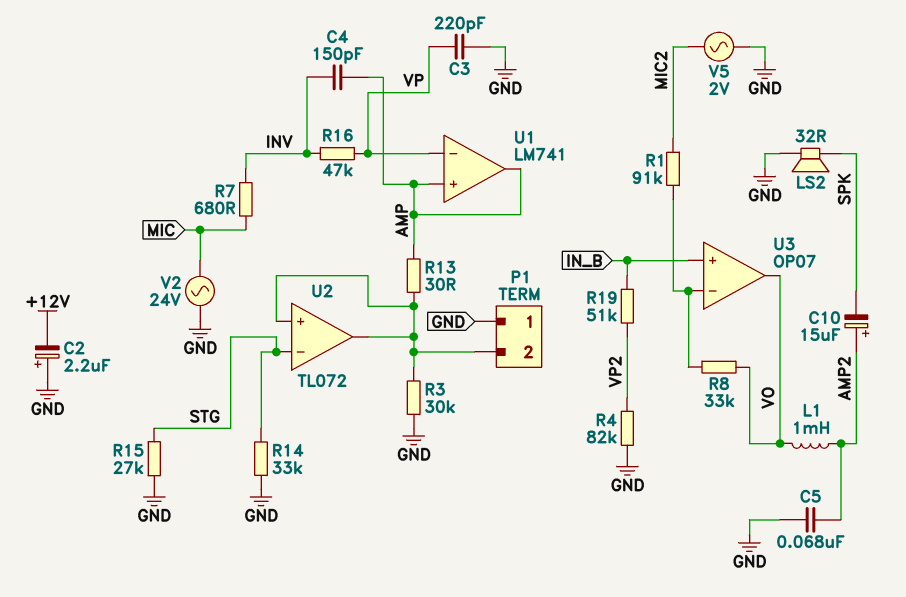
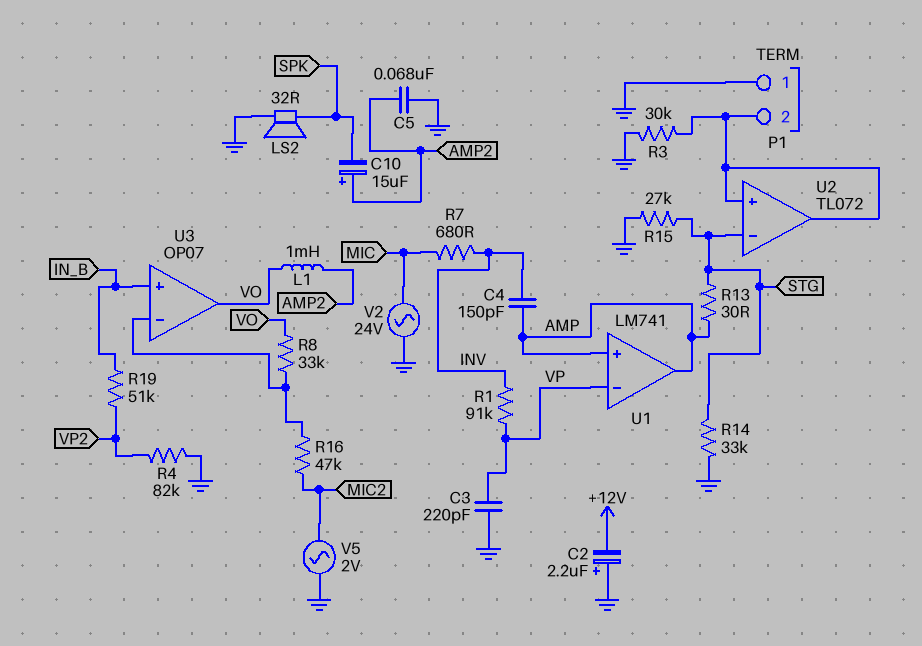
R1: 91k (MIC2, U3/in-) -> 91k (INV, VP)
R13: 30 (AMP, P1/2) -> 30 (AMP, STG)
R16: 47k (INV, VP) -> 47k (MIC2, U3/in-)

